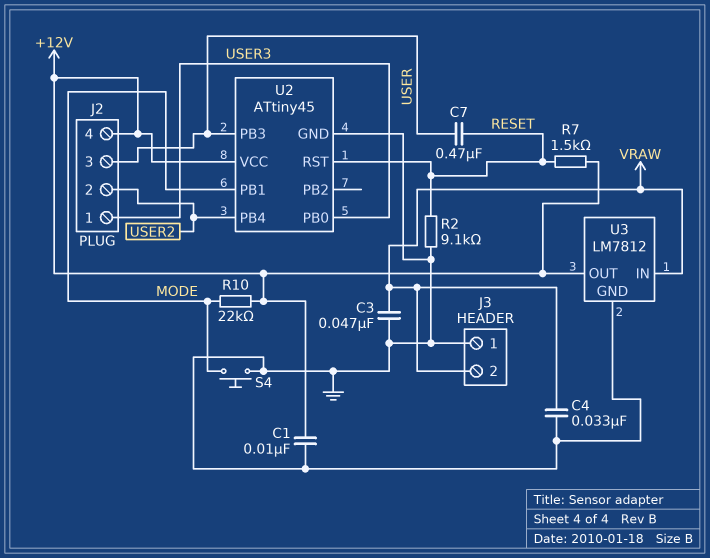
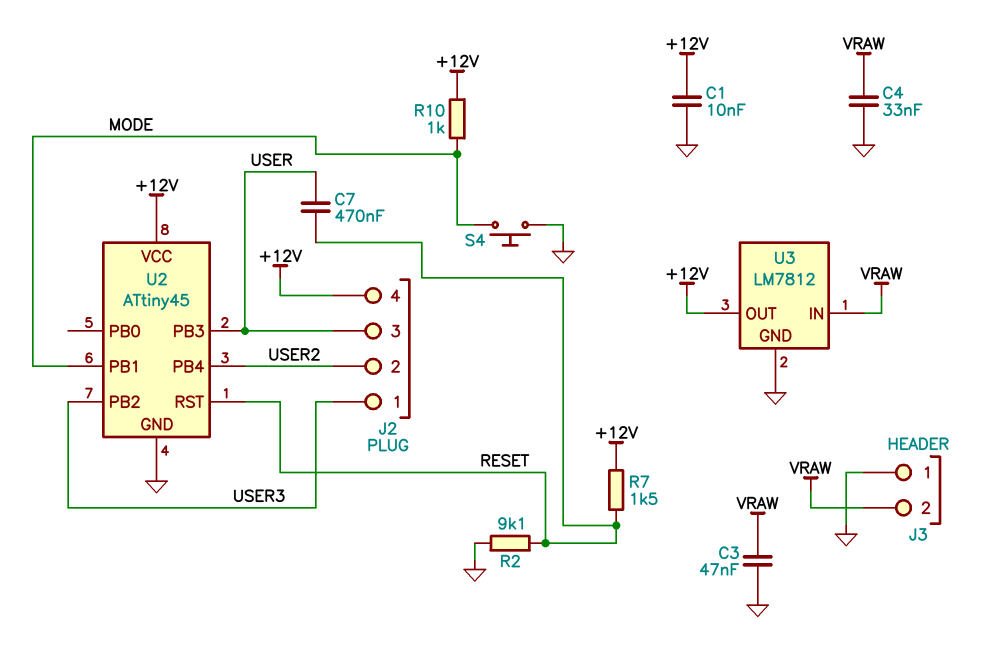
R10: 22k (+12V, MODE) -> 1k (+12V, MODE)
U2 pin PB0: USER3 -> none
U2 pin PB2: none -> USER3

